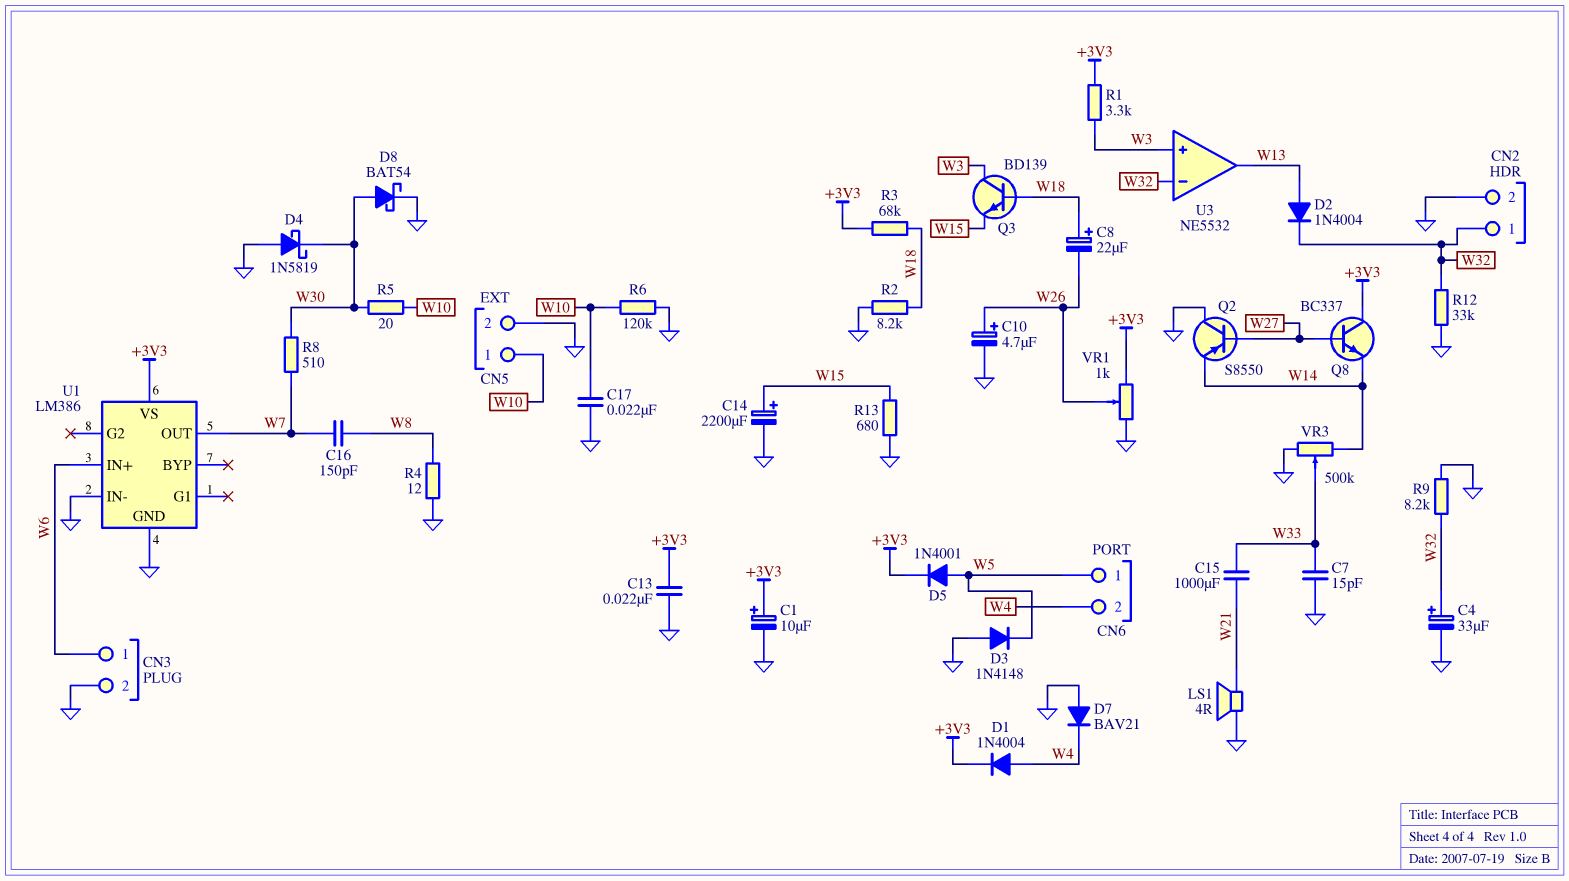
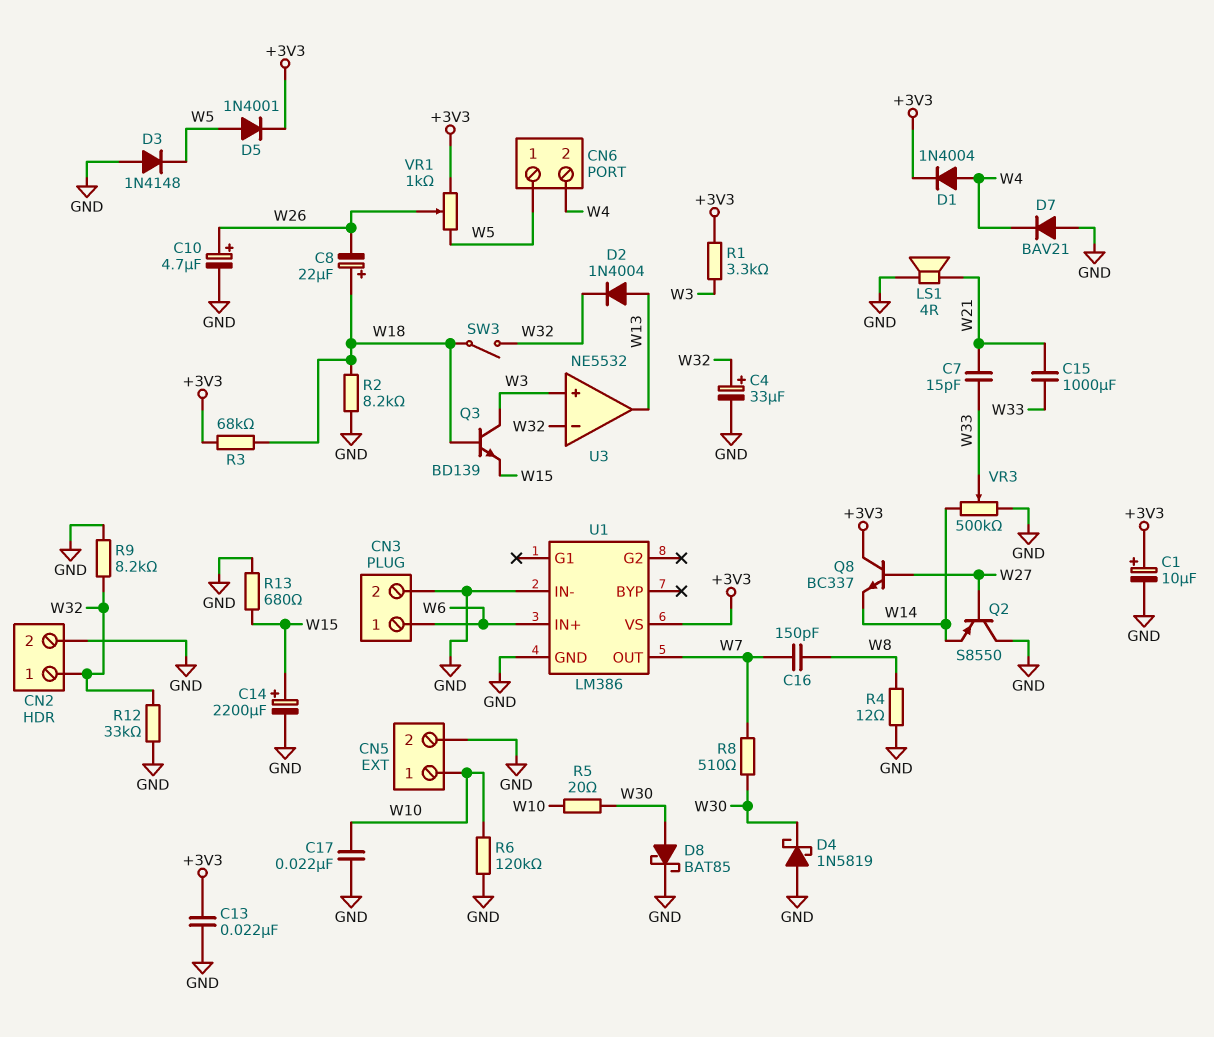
C7: 15pF (GND, W33) -> 15pF (W21, W33)
D8: schottky BAT54 (A W30, K GND) -> schottky BAT85 (A W30, K GND)
SW3: none -> switch (W18, W32)
VR1: 1k (+3V3, GND, wiper W26) -> 1k (+3V3, W5, wiper W26)

